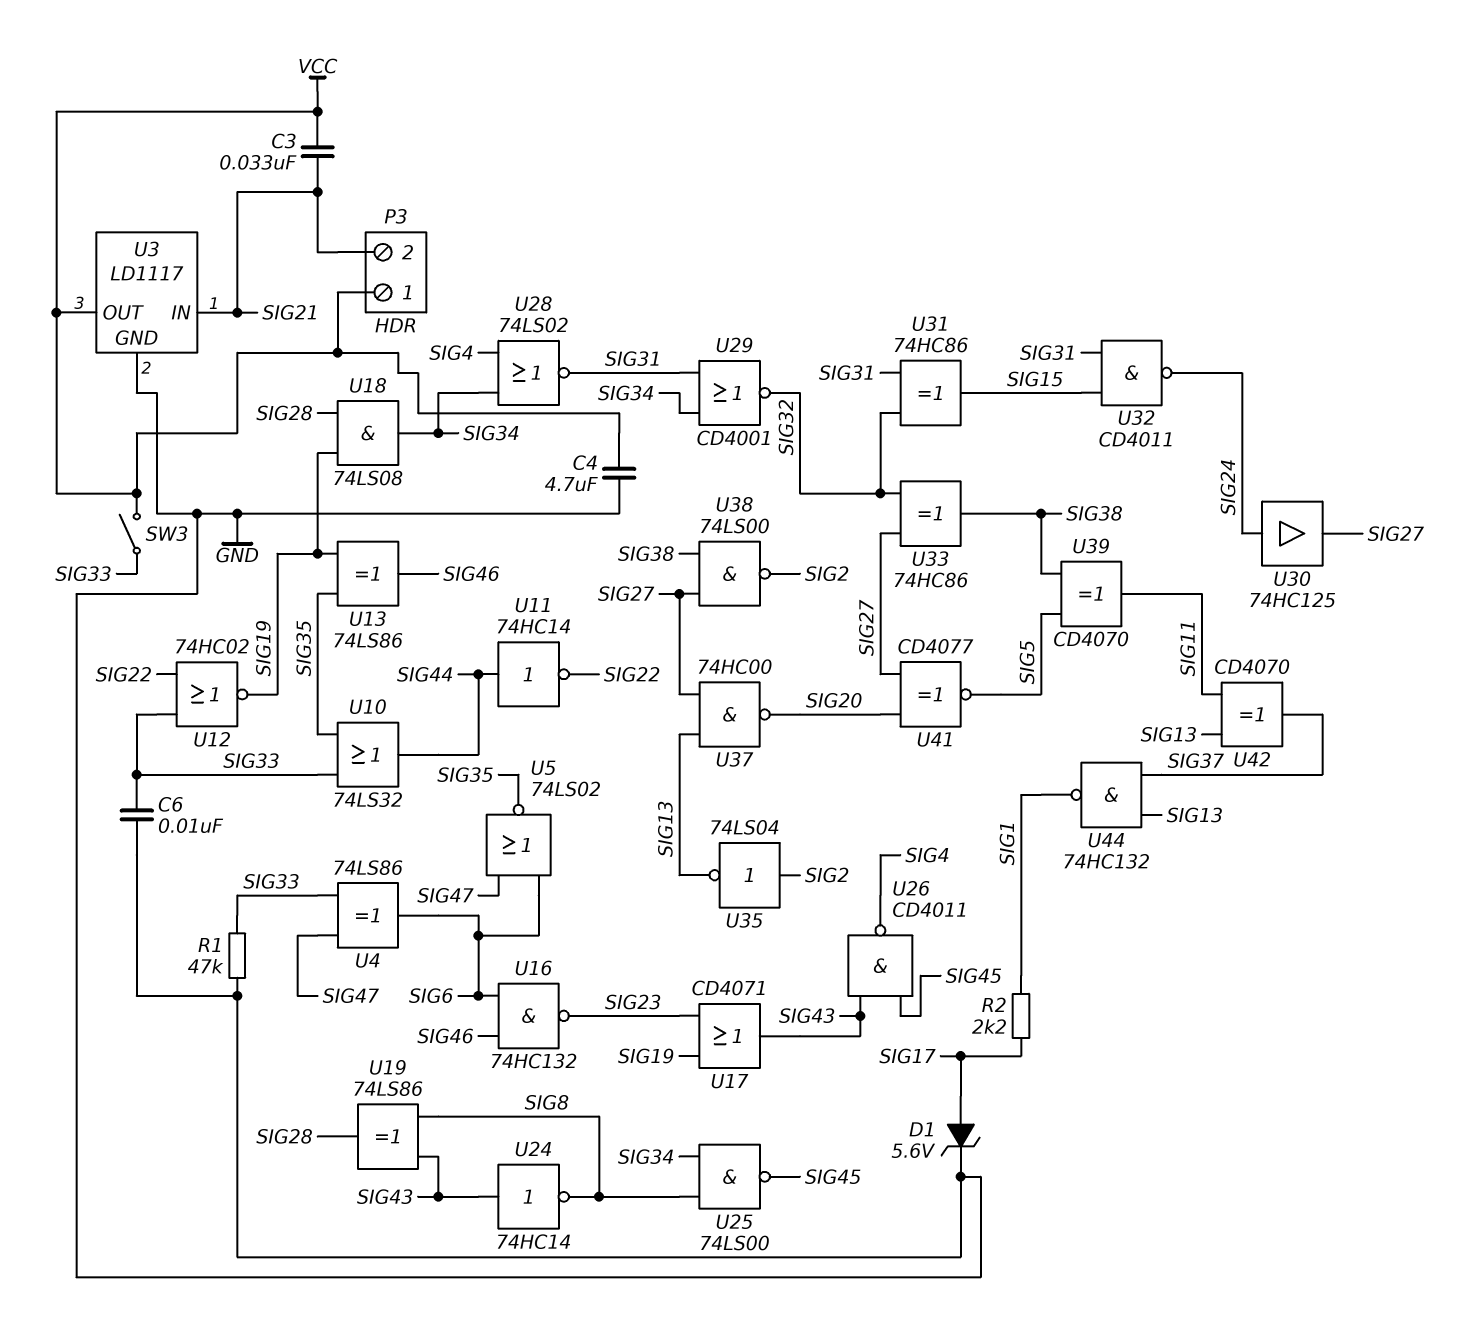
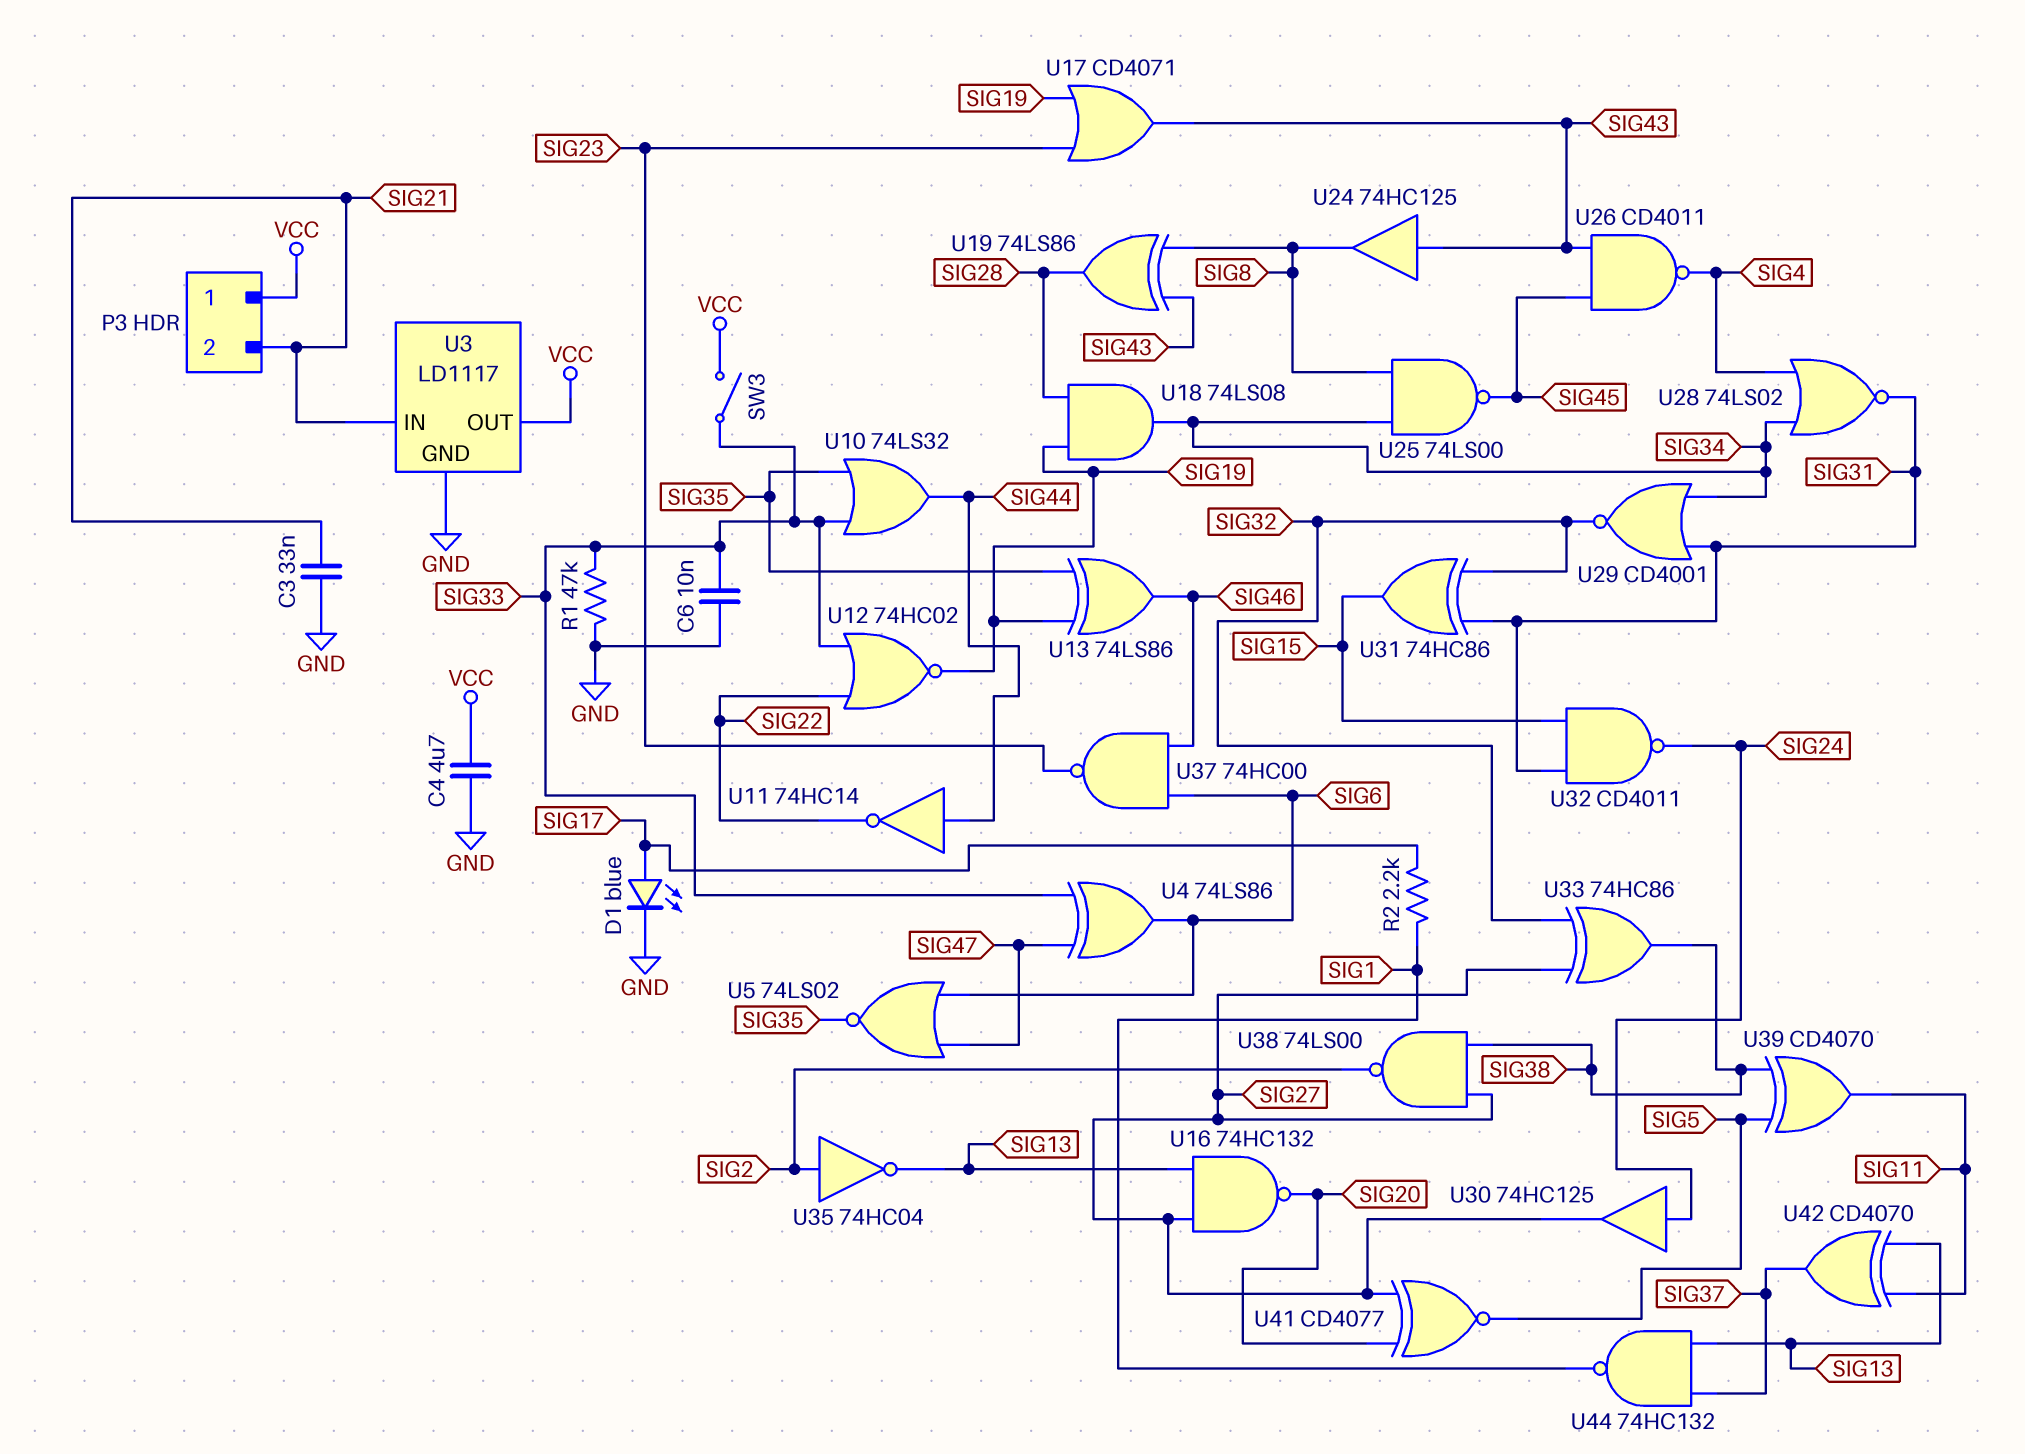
C3: 33nF (SIG21, VCC) -> 33nF (GND, SIG21)
D1: zener 5.6V (A SIG17, K GND) -> LED blue (A SIG17, K GND)
U16: NAND 74HC132 (in SIG6, in SIG46, out SIG23) -> NAND 74HC132 (in SIG13, in SIG27, out SIG20)
U24: NOT 74HC14 (in SIG43, out SIG8) -> buffer 74HC125 (in SIG43, out SIG8)
U35: NOT 74LS04 (in SIG2, out SIG13) -> NOT 74HC04 (in SIG2, out SIG13)
U37: NAND 74HC00 (in SIG13, in SIG27, out SIG20) -> NAND 74HC00 (in SIG6, in SIG46, out SIG23)

